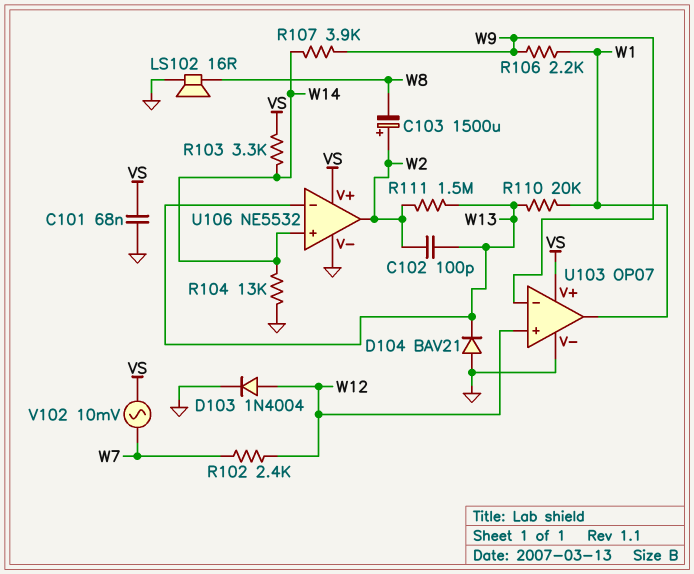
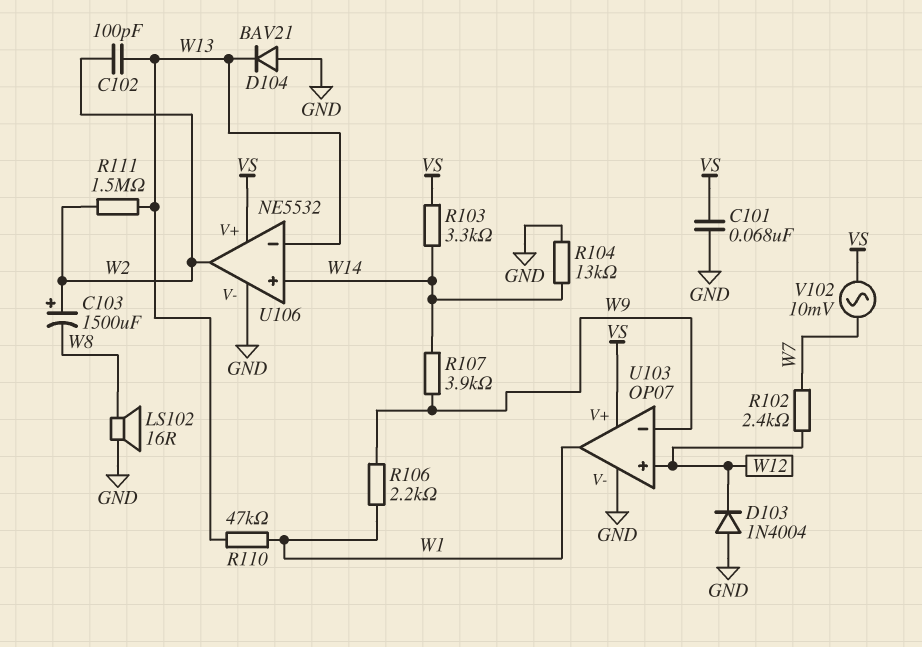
D103: diode 1N4004 (A W12, K GND) -> diode 1N4004 (A GND, K W12)
R110: 20k (W1, W13) -> 47k (W1, W13)

